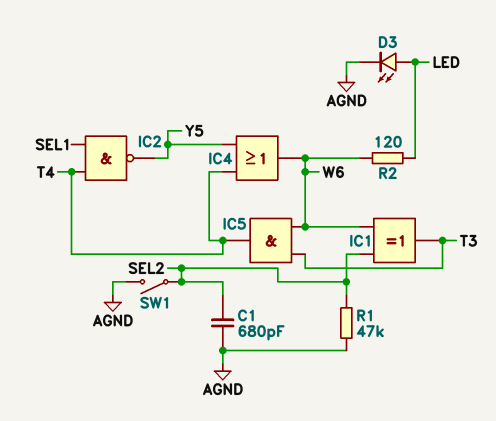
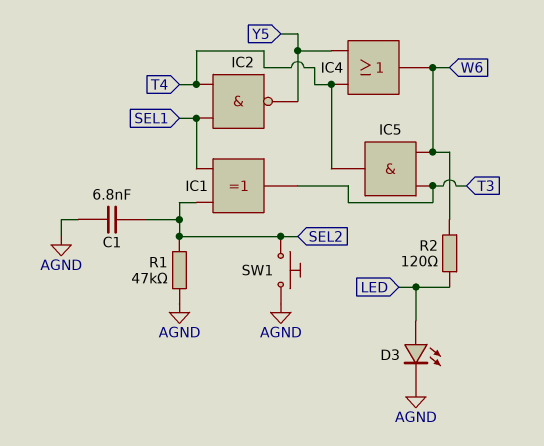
C1: 680pF (AGND, SEL2) -> 6.8nF (AGND, SEL2)
IC1: XOR (in SEL2, in W6, out T3) -> XOR (in SEL1, in SEL2, out T3)
SW1: switch (AGND, SEL2) -> button (AGND, SEL2)

